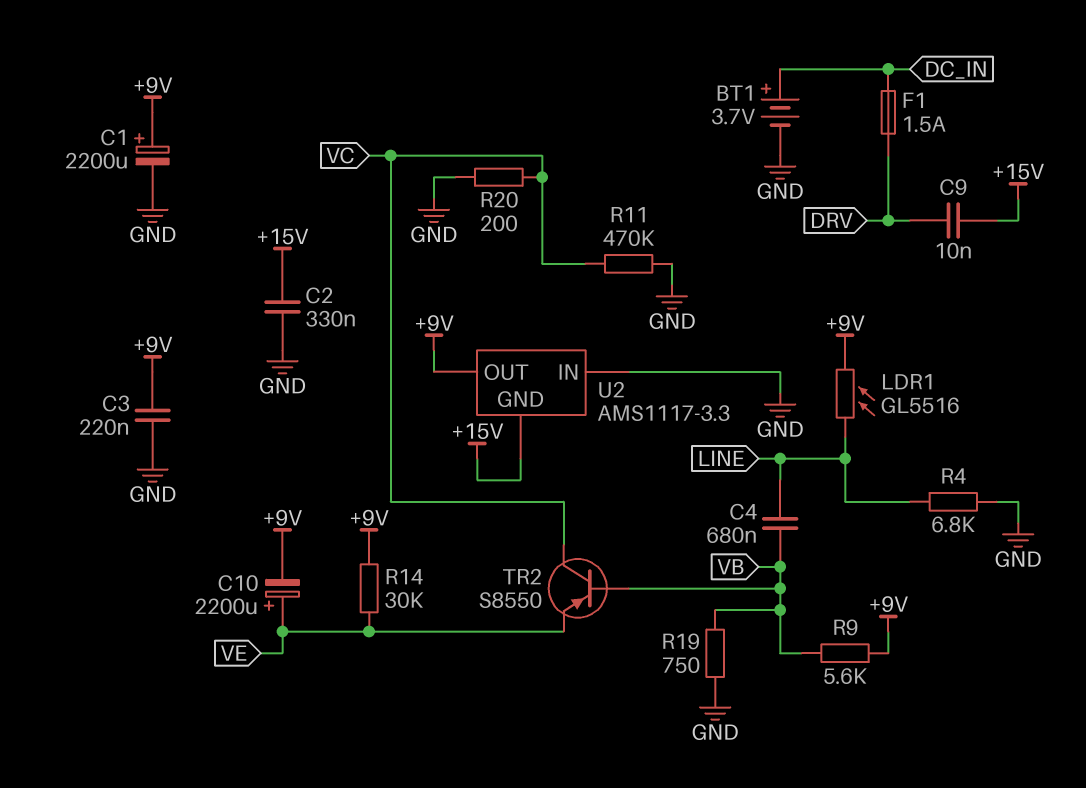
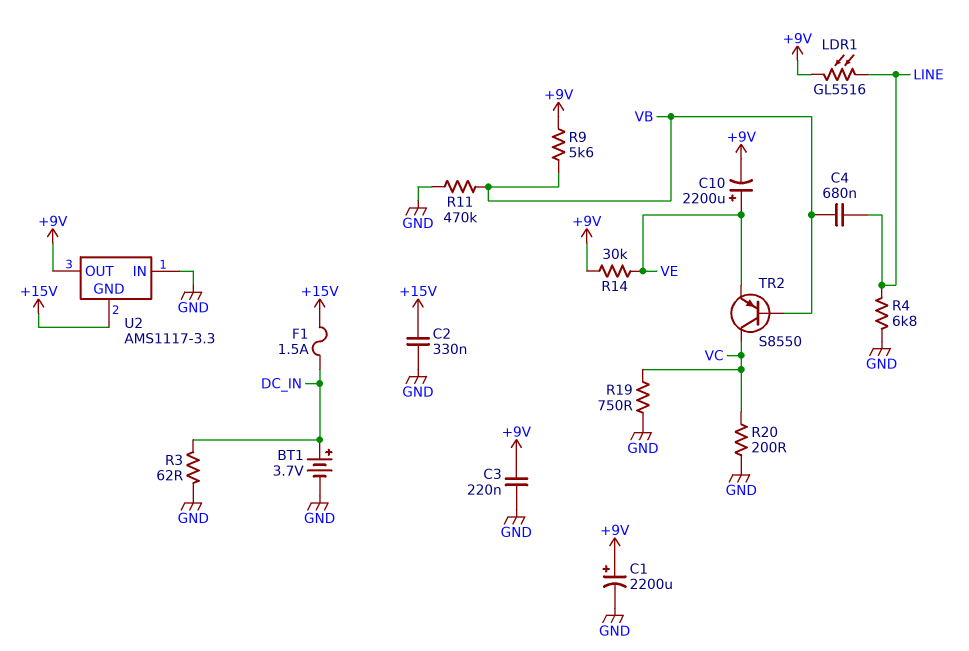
C9: 10nF (+15V, DRV) -> none
F1: 1.5A (DC_IN, DRV) -> 1.5A (+15V, DC_IN)
R3: none -> 62 (DC_IN, GND)
R11: 470k (GND, VC) -> 470k (GND, VB)
R19: 750 (GND, VB) -> 750 (GND, VC)

